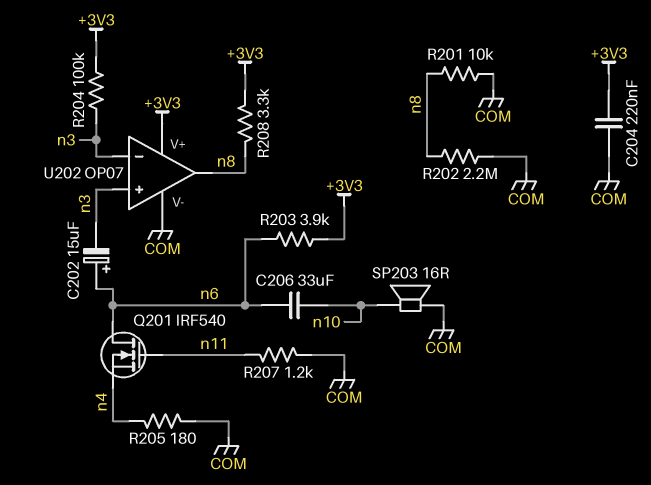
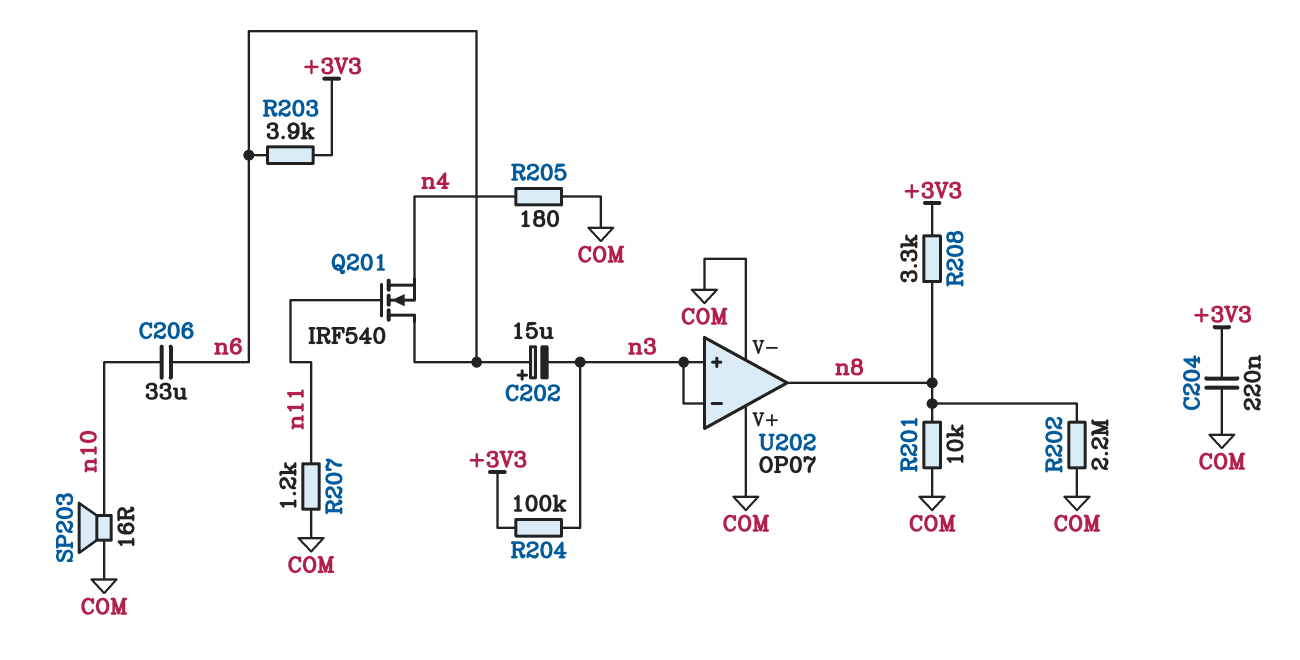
U202 pin V+: +3V3 -> COM

